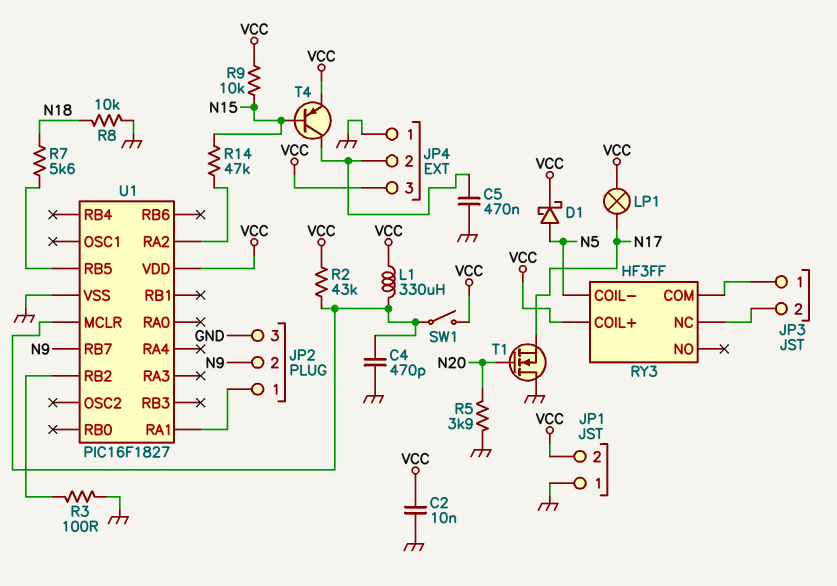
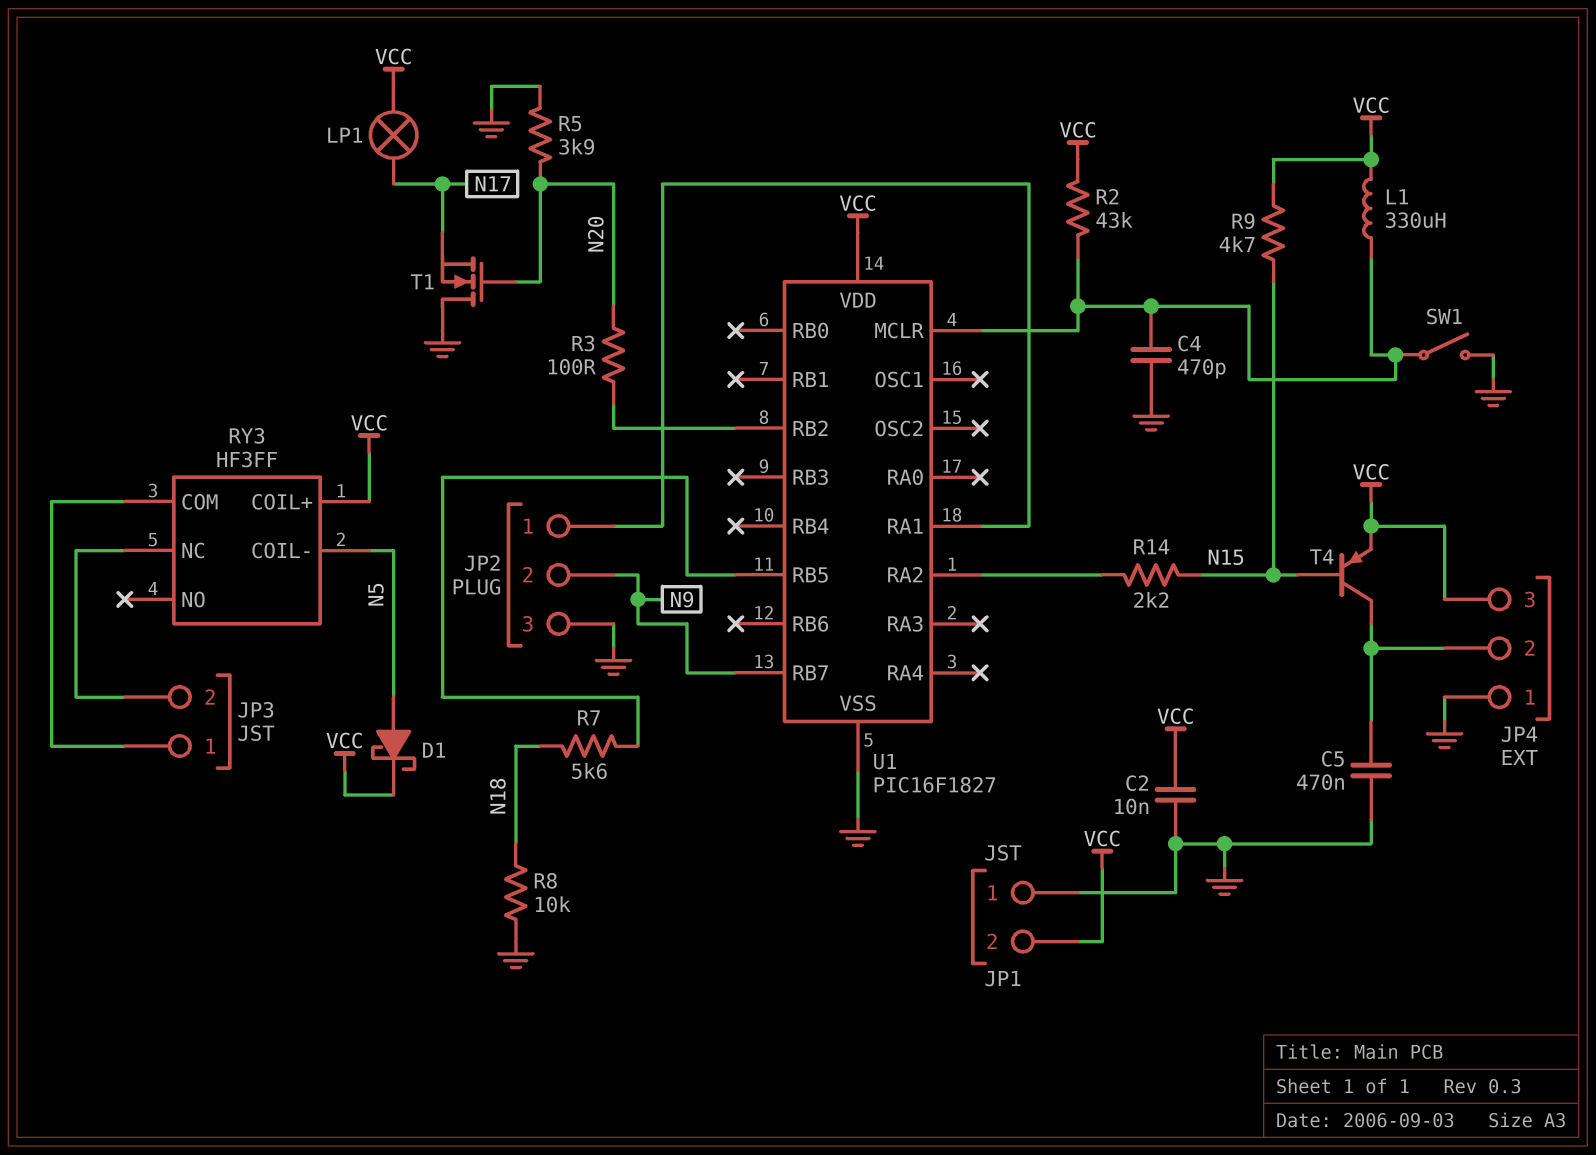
R3: 100 (GND, U1/RB2) -> 100 (N20, U1/RB2)
R9: 10k (N15, VCC) -> 4.7k (N15, VCC)
R14: 47k (N15, U1/RA2) -> 2.2k (N15, U1/RA2)
SW1: switch (U1/MCLR, VCC) -> switch (GND, U1/MCLR)

